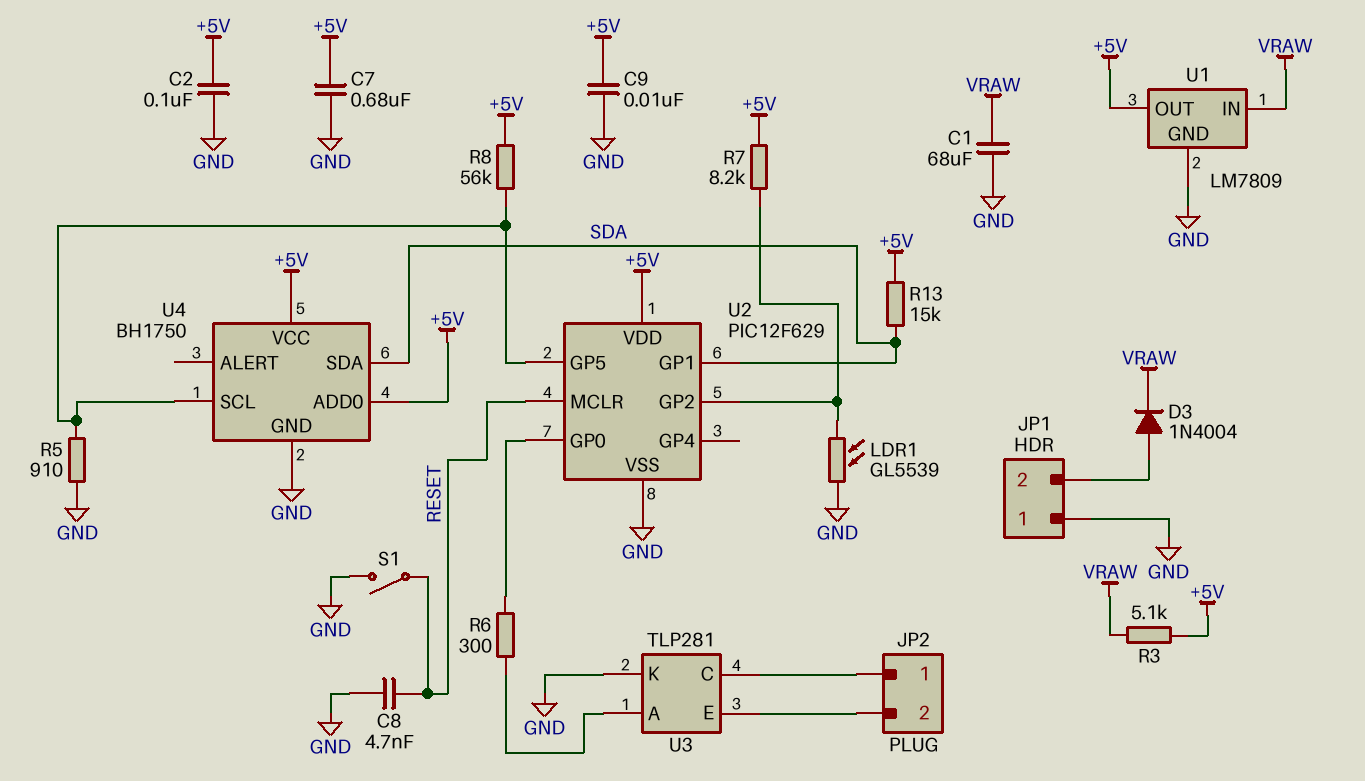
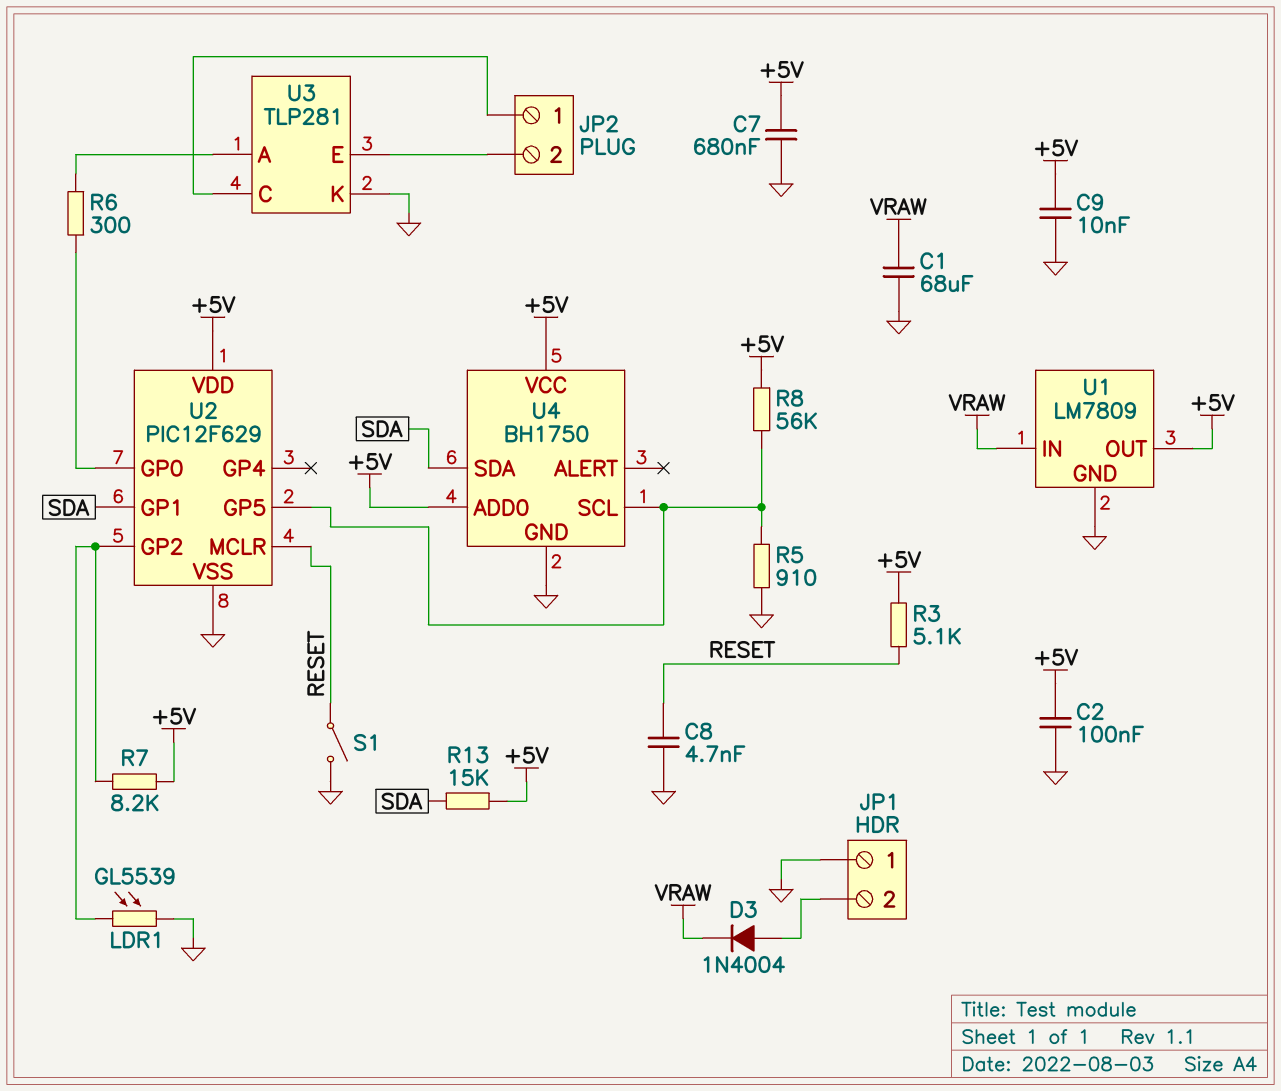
R3: 5.1k (+5V, VRAW) -> 5.1k (+5V, RESET)

